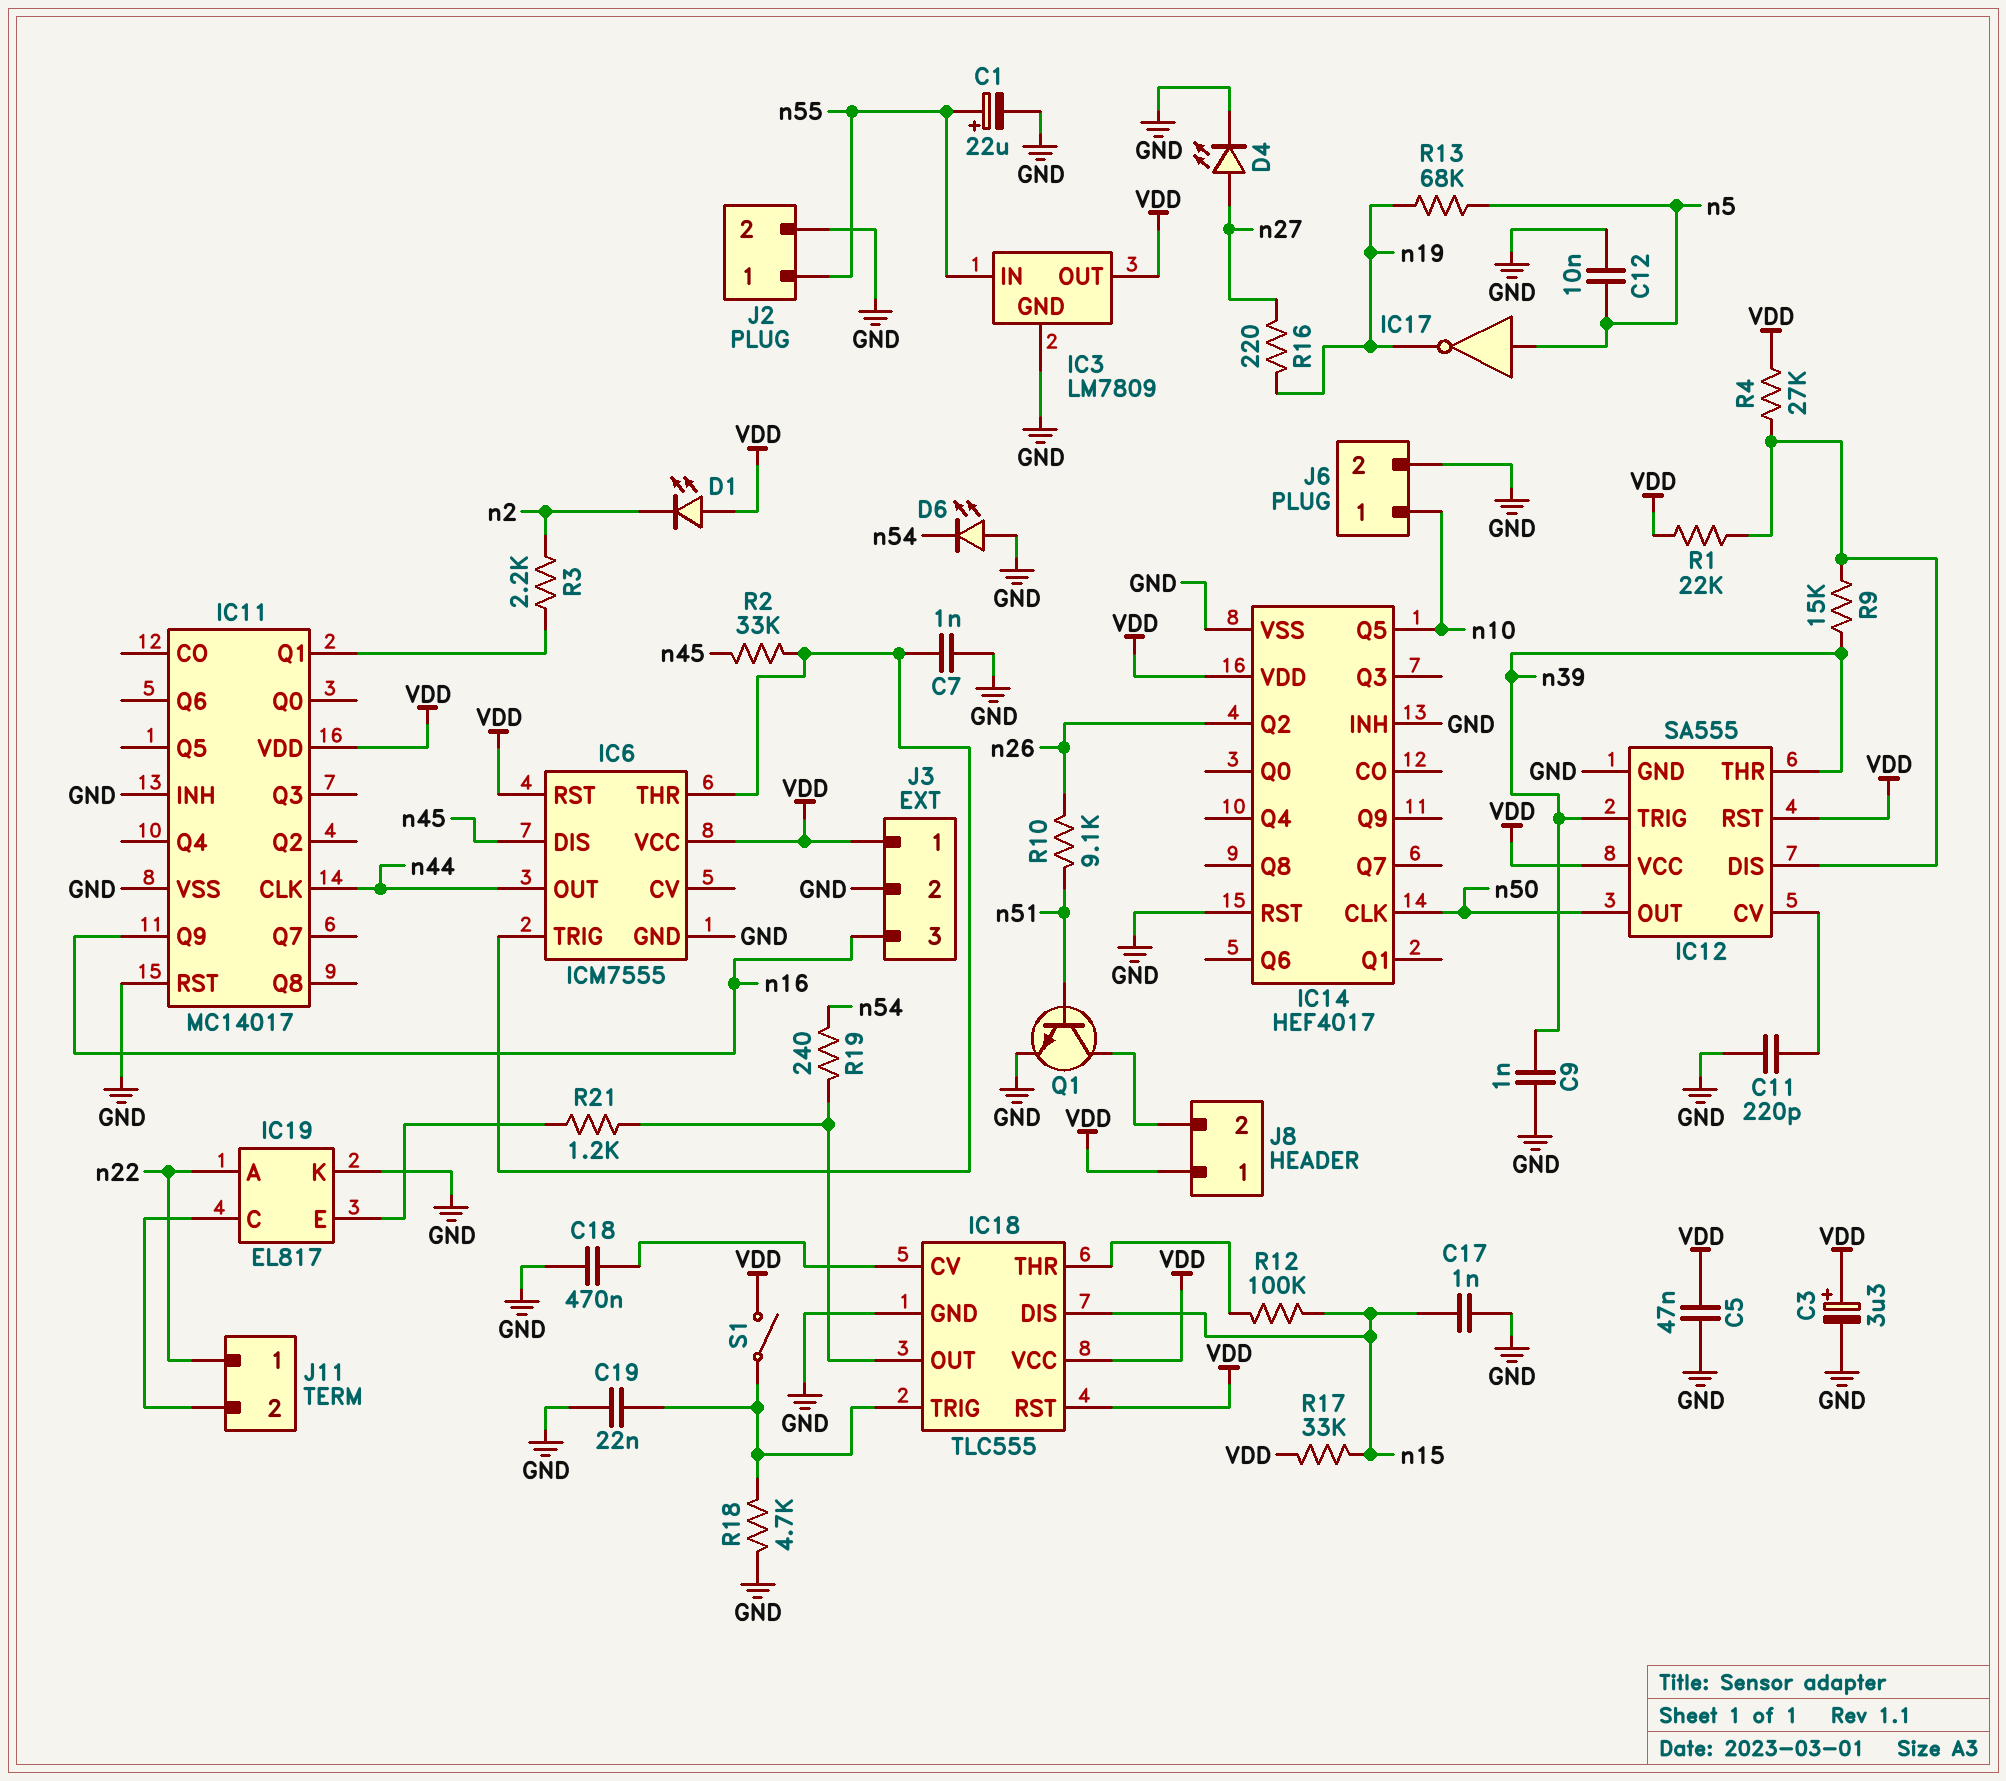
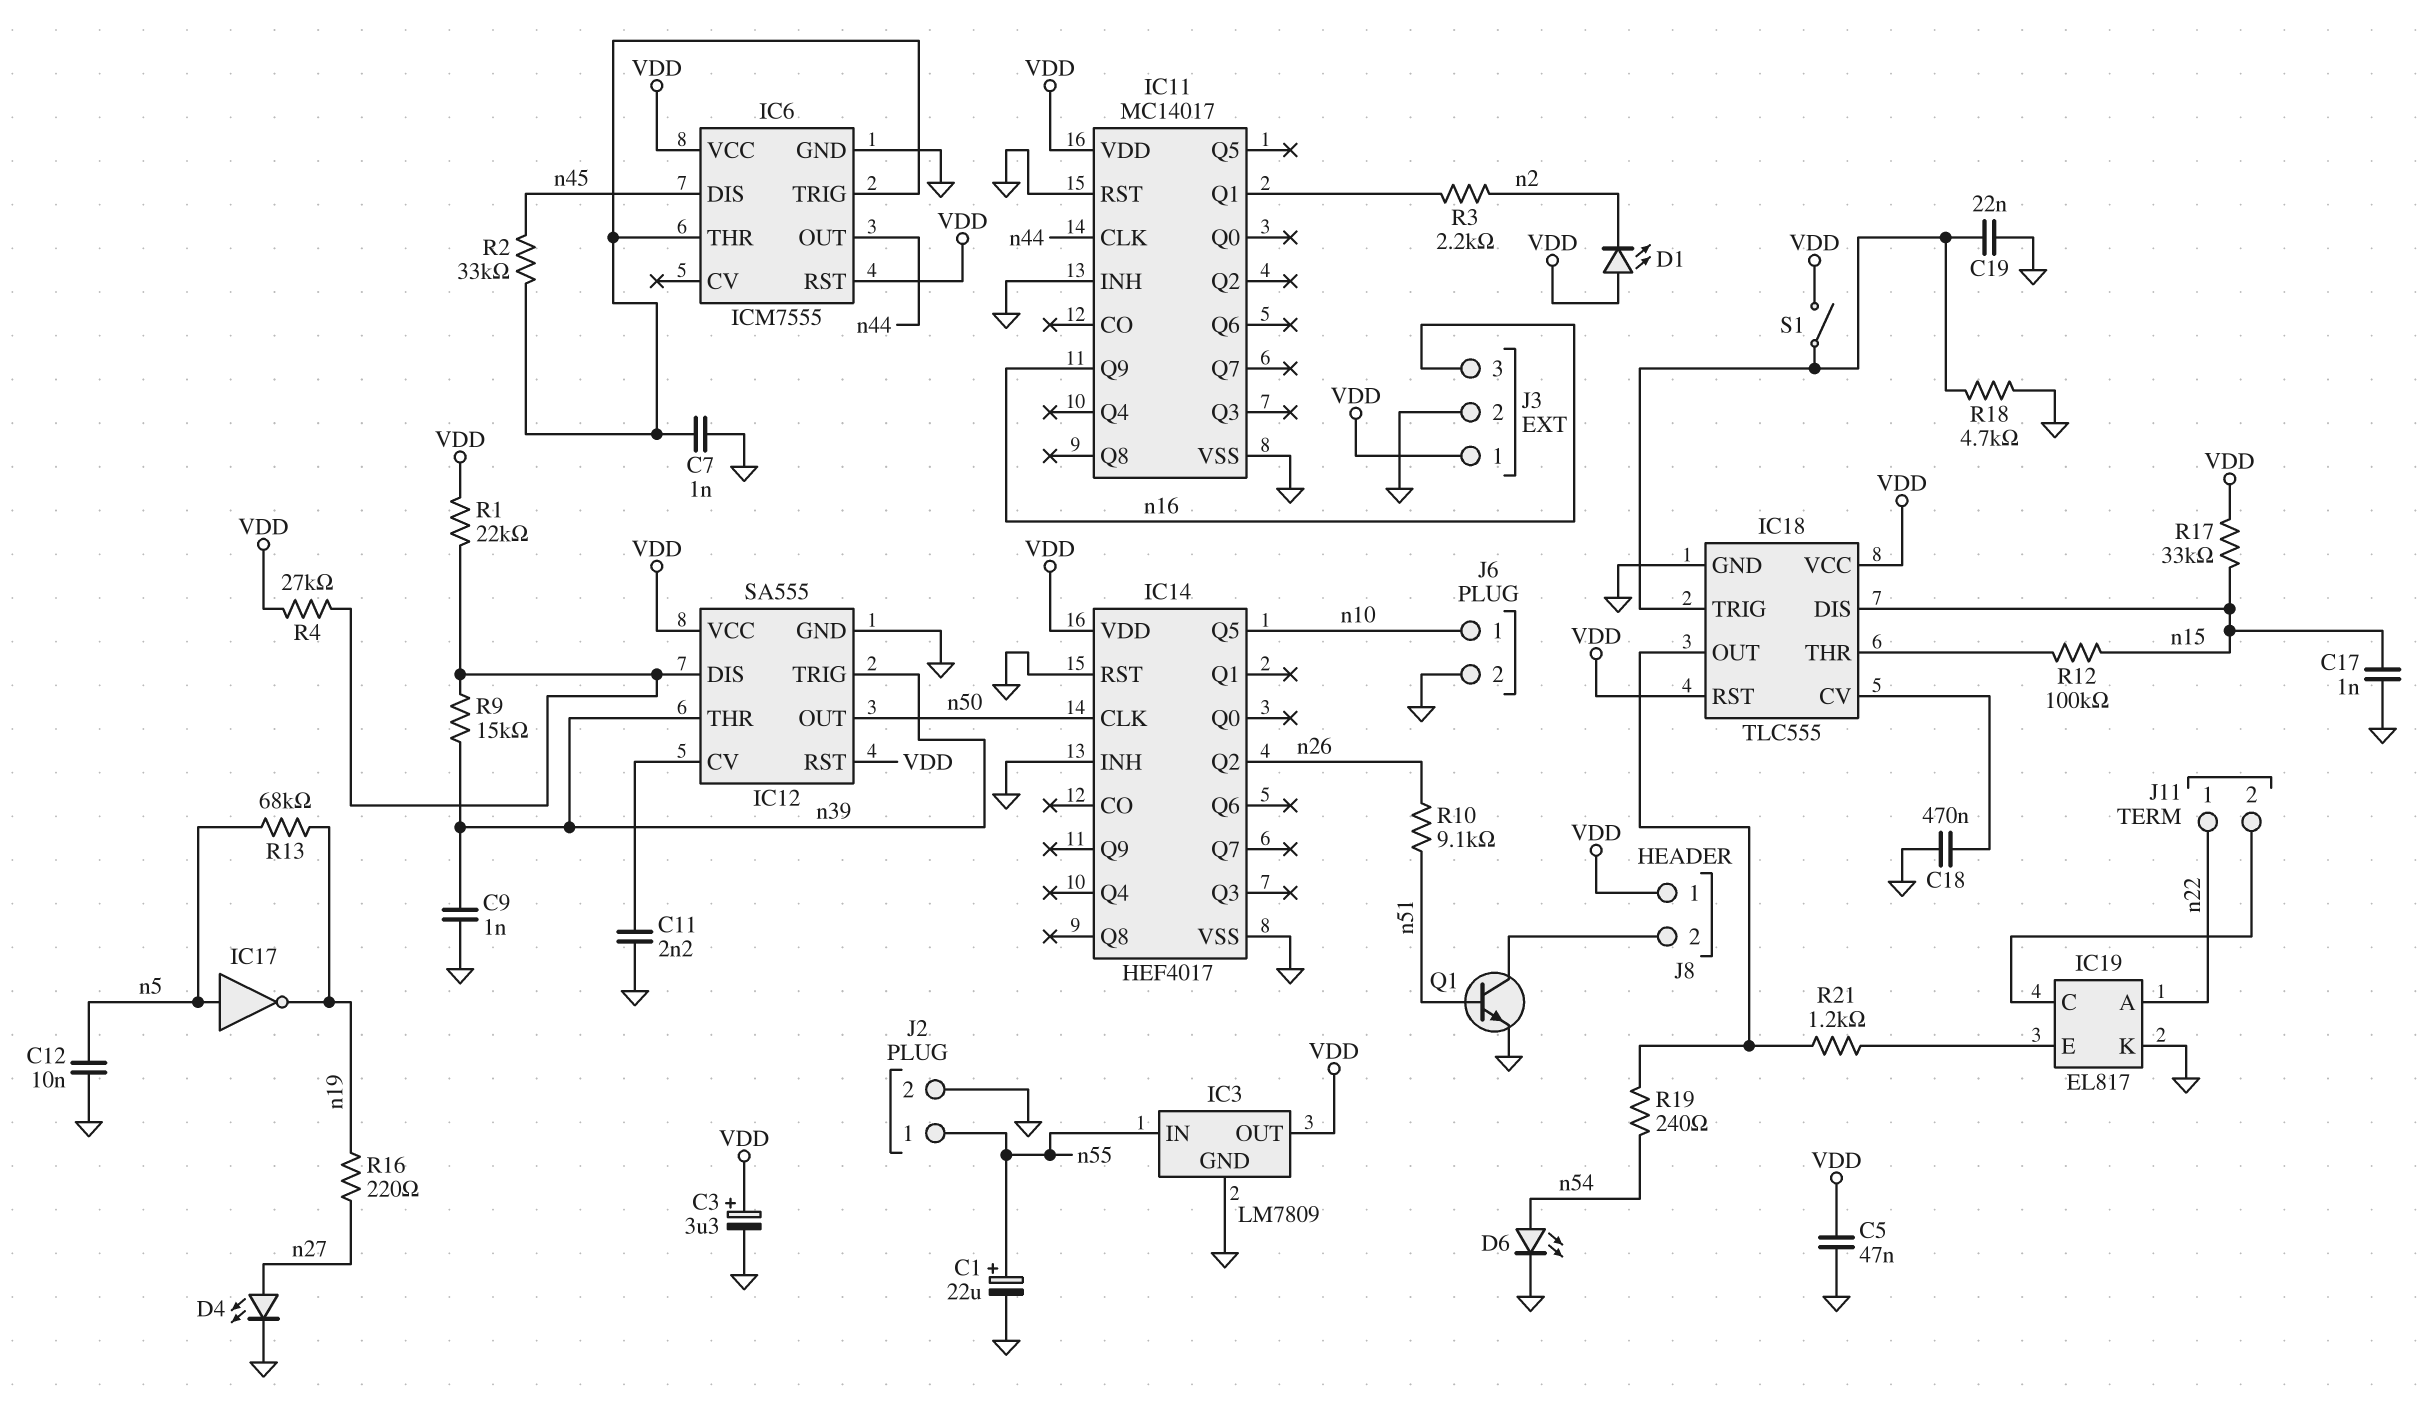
C11: 220pF (GND, IC12/CV) -> 2.2nF (GND, IC12/CV)
D6: LED (A GND, K n54) -> LED (A n54, K GND)

